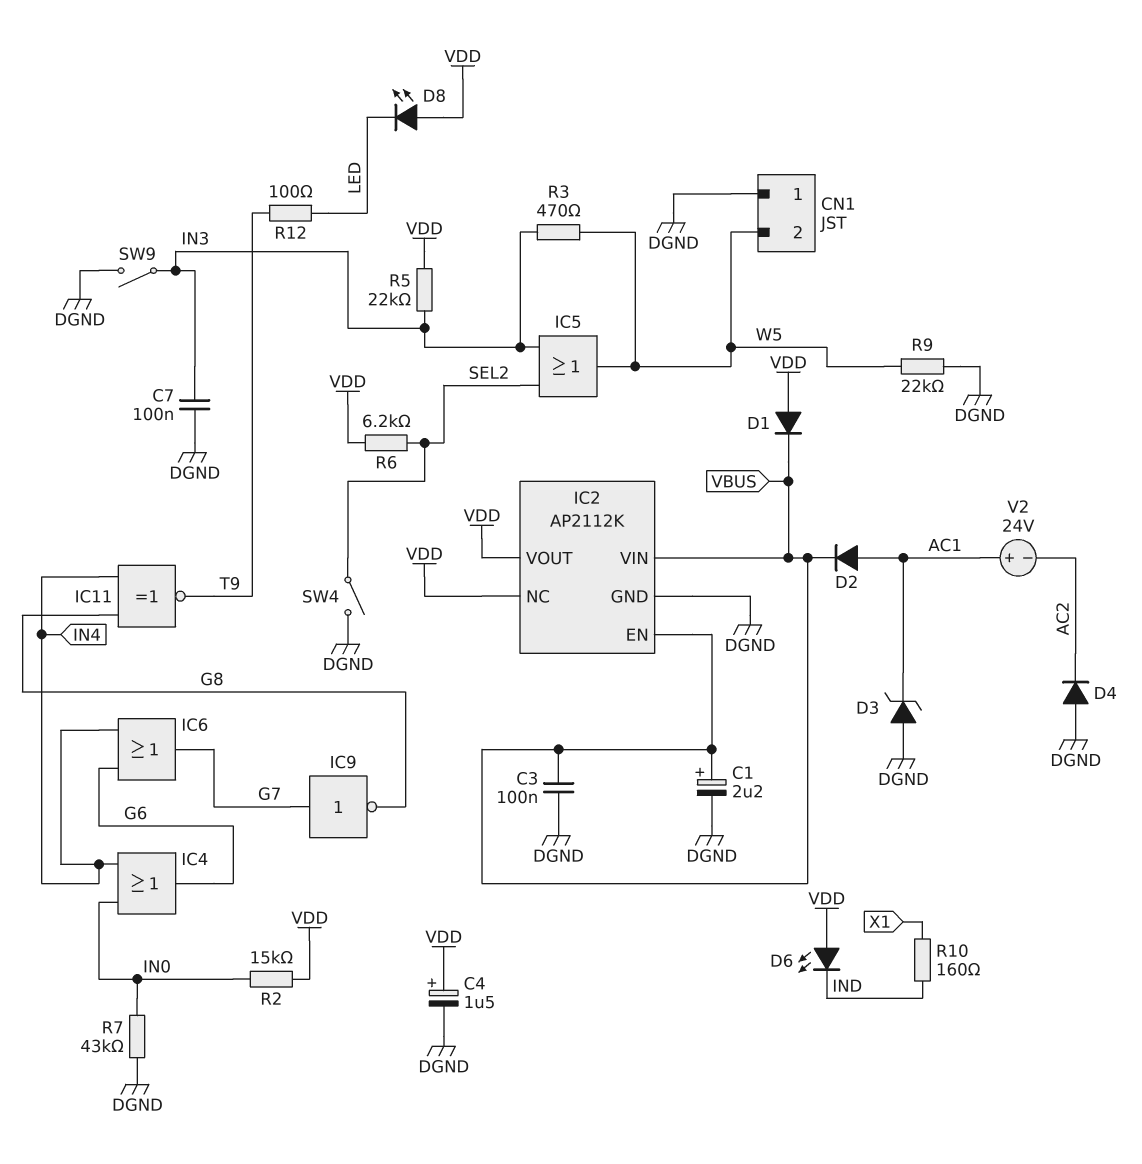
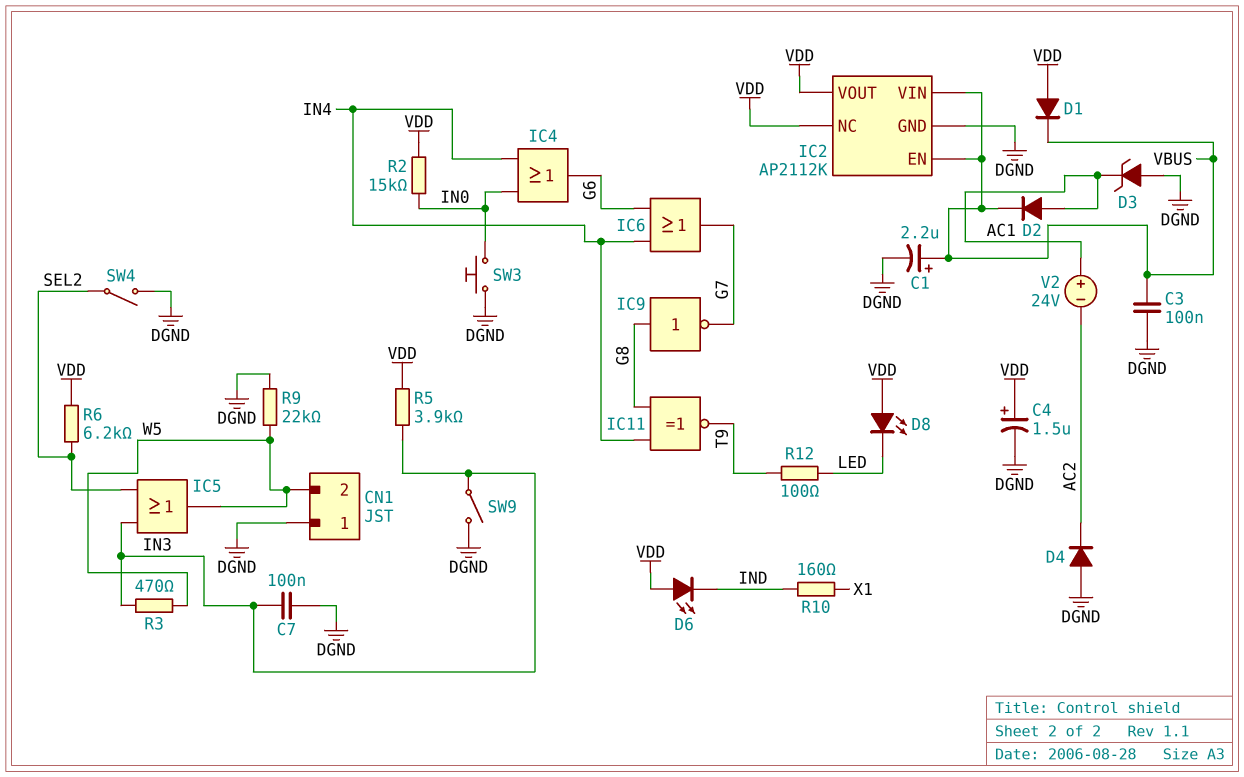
IC9: NOT (in G7, out G8) -> NOT (in G8, out G7)
R5: 22k (IN3, VDD) -> 3.9k (IN3, VDD)
R7: 43k (DGND, IN0) -> none
SW3: none -> button (DGND, IN0)

